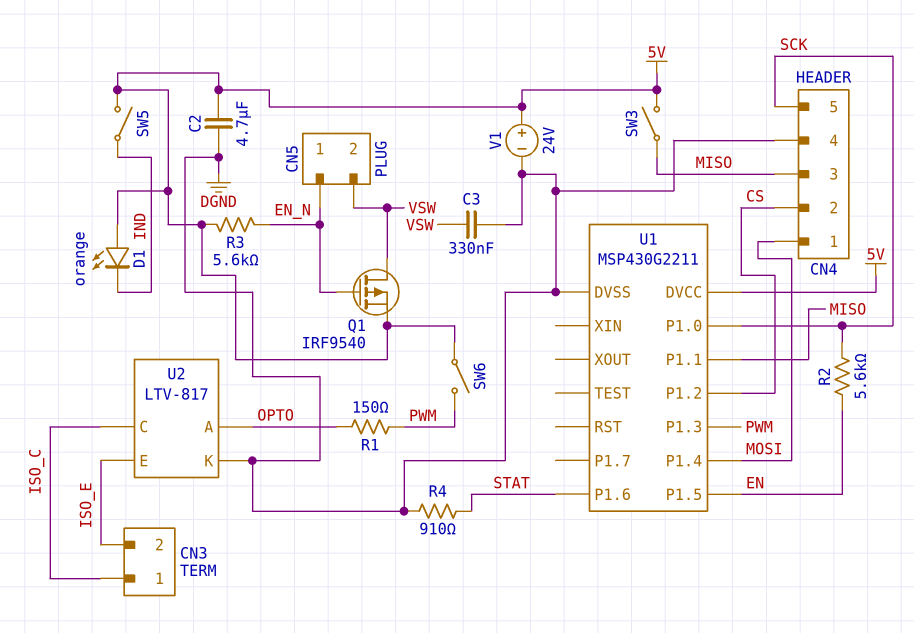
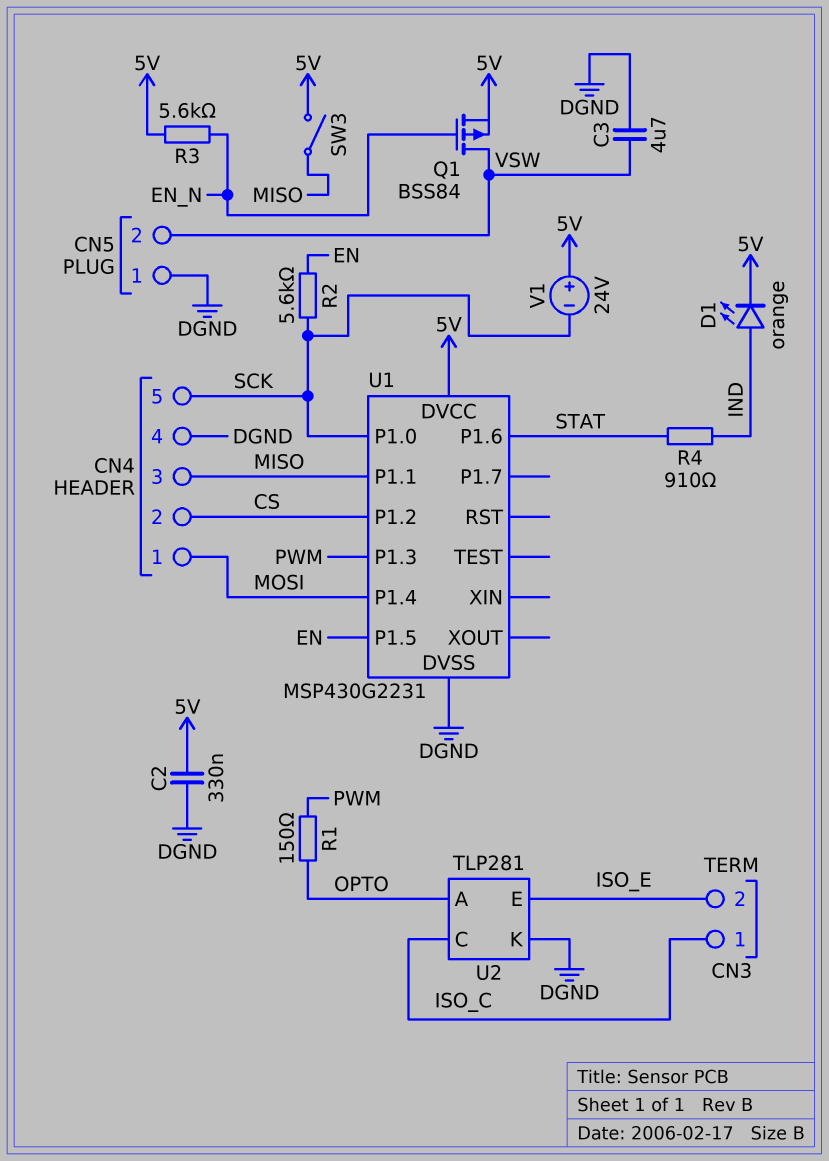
C2: 4.7uF (5V, DGND) -> 330nF (5V, DGND)
C3: 330nF (DGND, VSW) -> 4.7uF (DGND, VSW)
CN5 pin 1: EN_N -> DGND
D1: LED orange (A 5V, K IND) -> LED orange (A IND, K 5V)
Q1: PMOS IRF9540 (G EN_N, D VSW, S 5V) -> PMOS BSS84 (G EN_N, D VSW, S 5V)
R4: 910 (DGND, STAT) -> 910 (IND, STAT)
SW5: switch (5V, IND) -> none
SW6: switch (5V, PWM) -> none
U1: MSP430G2211 -> MSP430G2231
U2: LTV-817 -> TLP281
V1: 24V (plus 5V, minus DGND) -> 24V (plus 5V, minus SCK)

